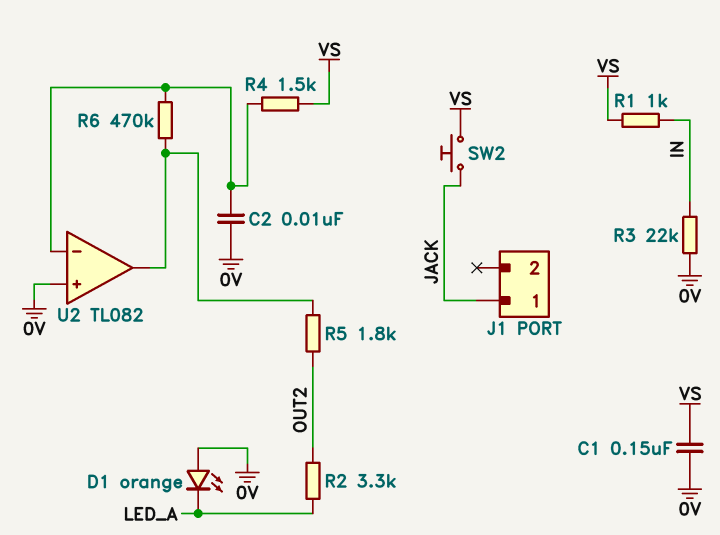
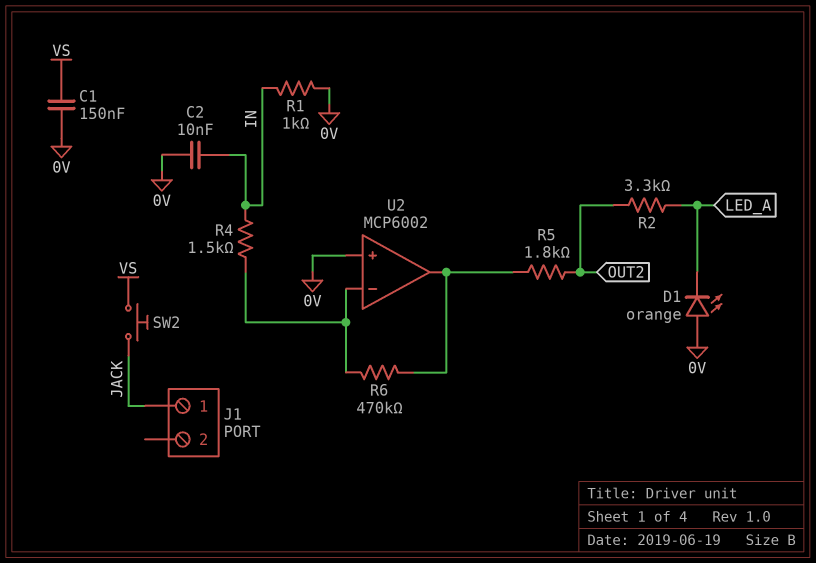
C2: 10nF (0V, U2/in-) -> 10nF (0V, IN)
R1: 1k (IN, VS) -> 1k (0V, IN)
R3: 22k (0V, IN) -> none
R4: 1.5k (U2/in-, VS) -> 1.5k (IN, U2/in-)
U2: TL082 -> MCP6002

